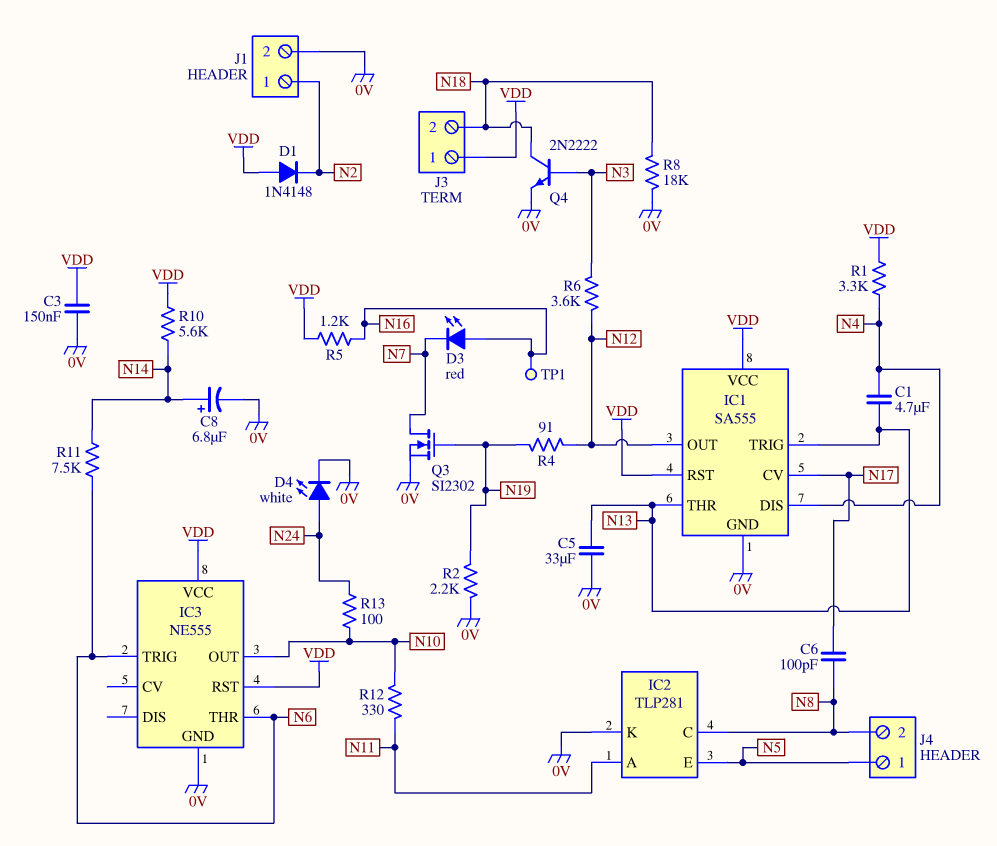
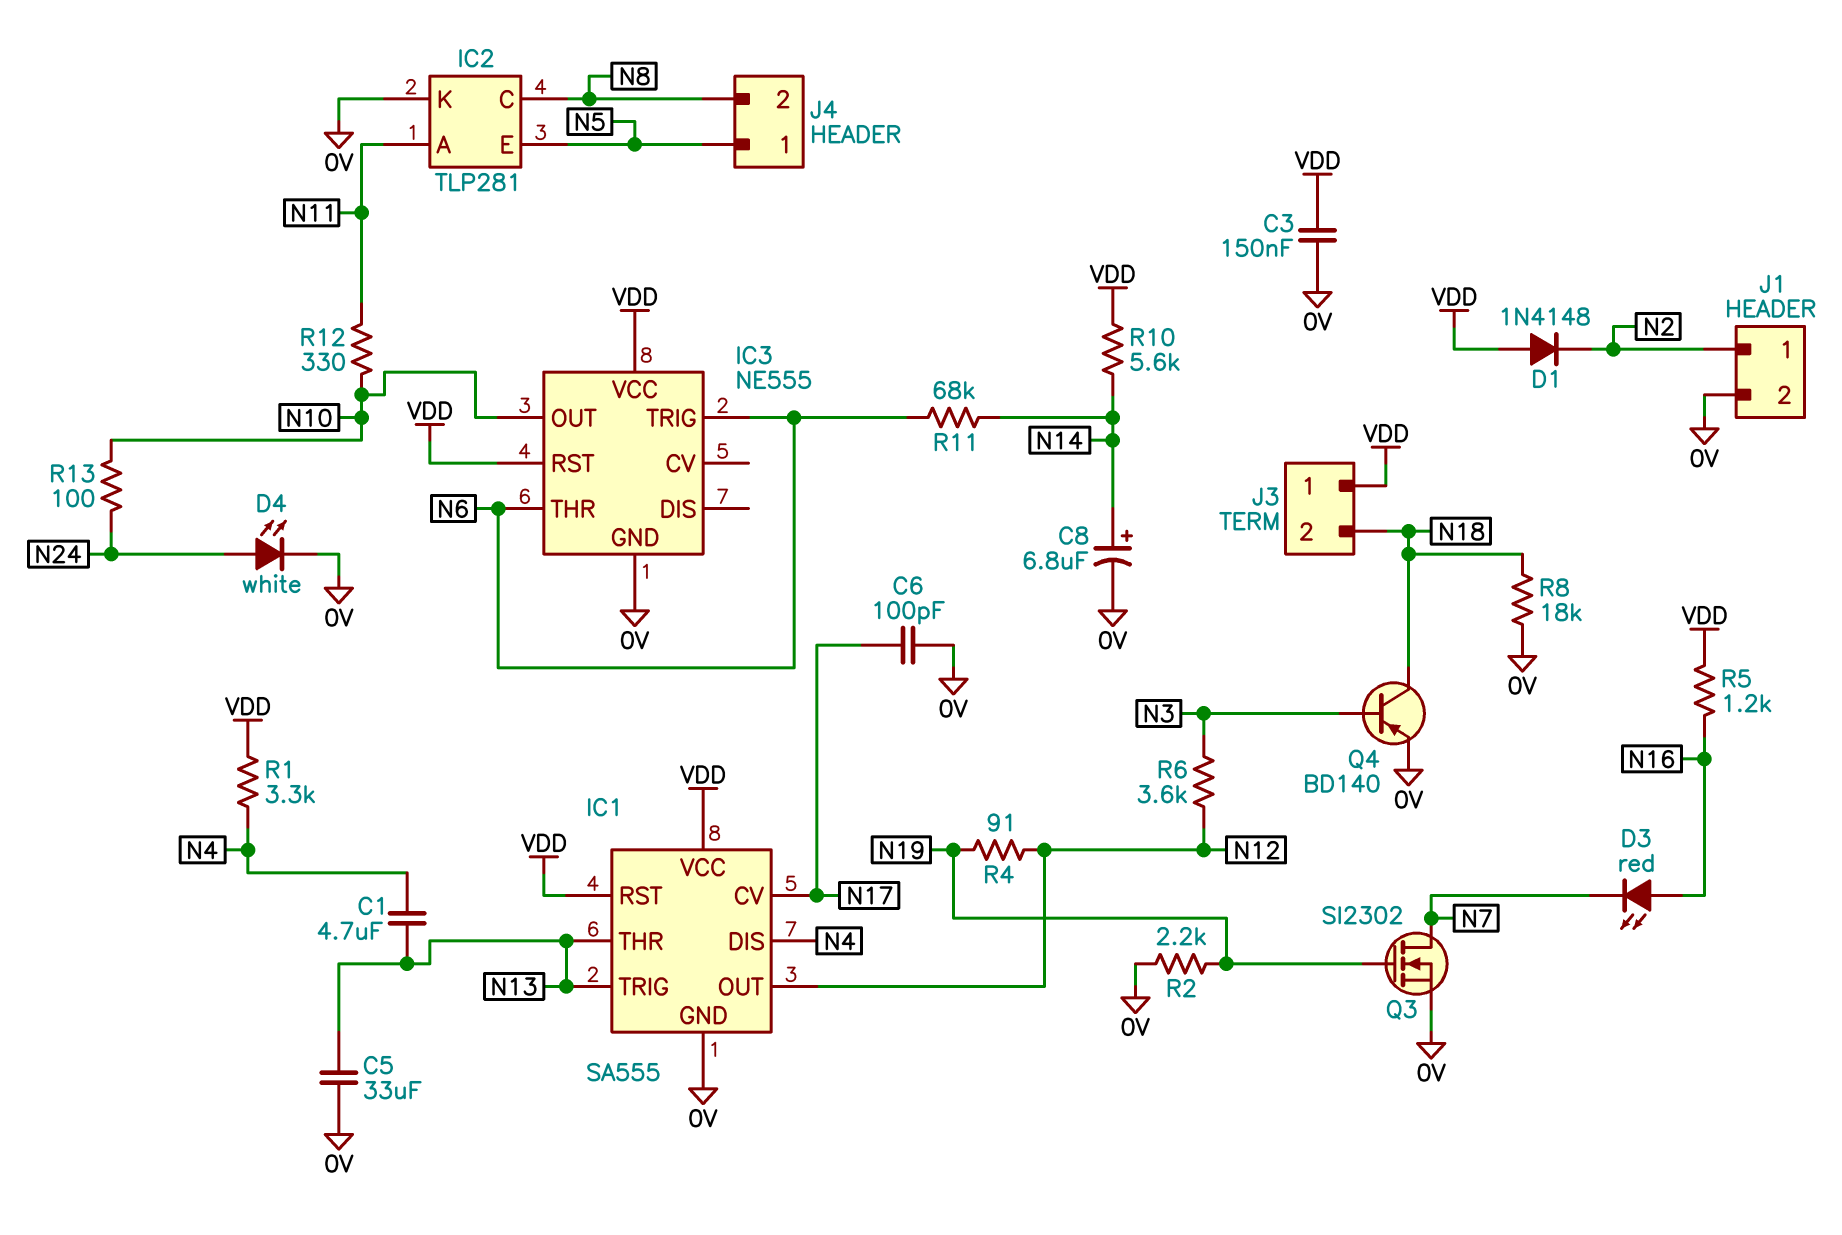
C6: 100pF (N8, N17) -> 100pF (0V, N17)
Q4: NPN 2N2222 (B N3, C N18, E 0V) -> PNP BD140 (B N3, C N18, E 0V)
R11: 7.5k (N6, N14) -> 68k (N6, N14)
TP1: test point (N16) -> none

